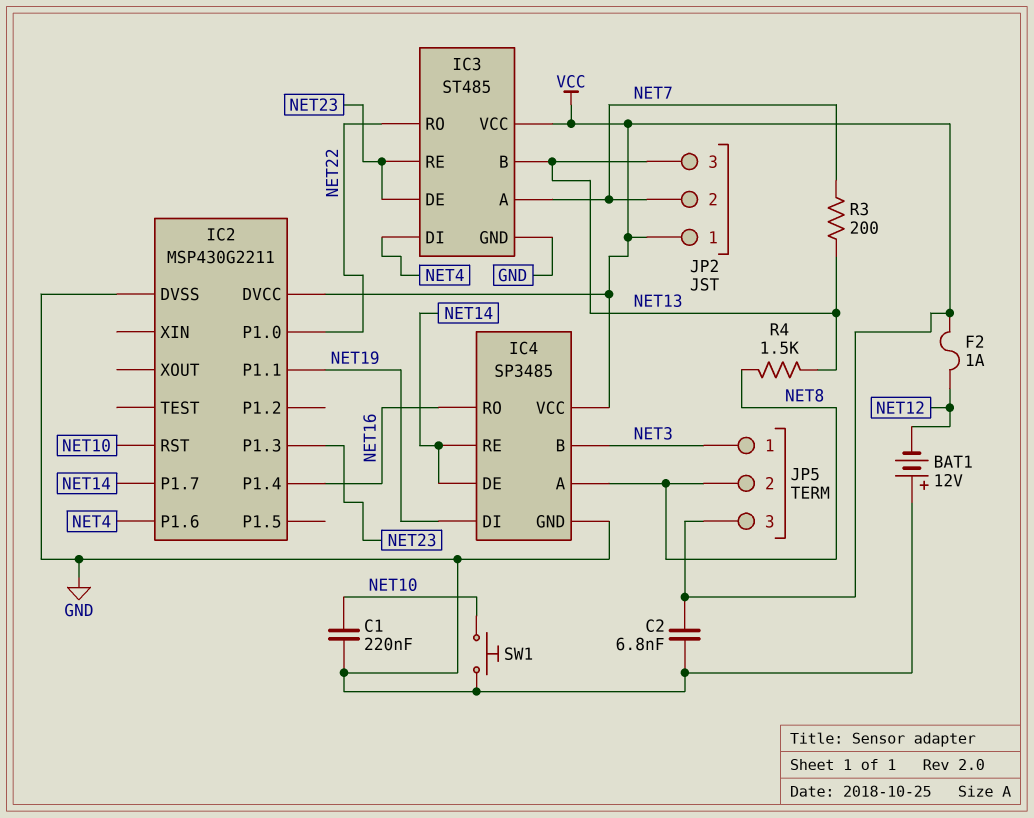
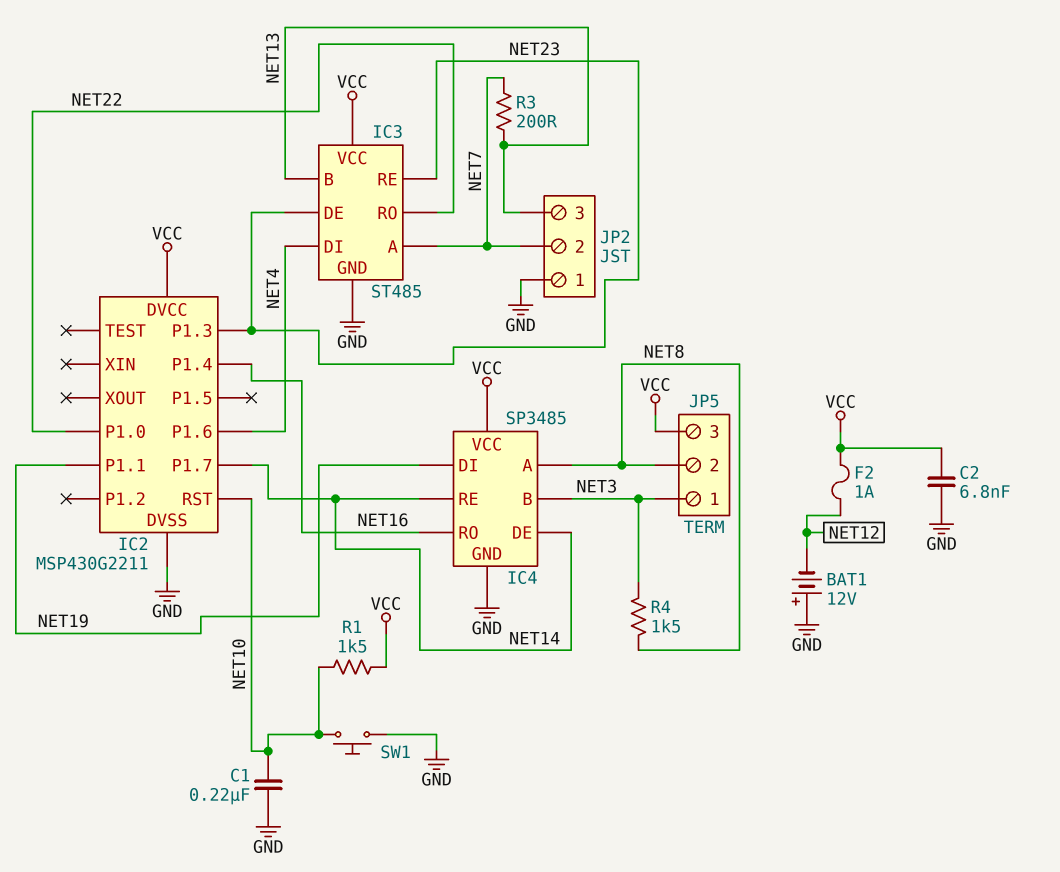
JP2 pin 1: VCC -> GND
R1: none -> 1.5k (NET10, VCC)
R4: 1.5k (NET8, NET13) -> 1.5k (NET3, NET8)

